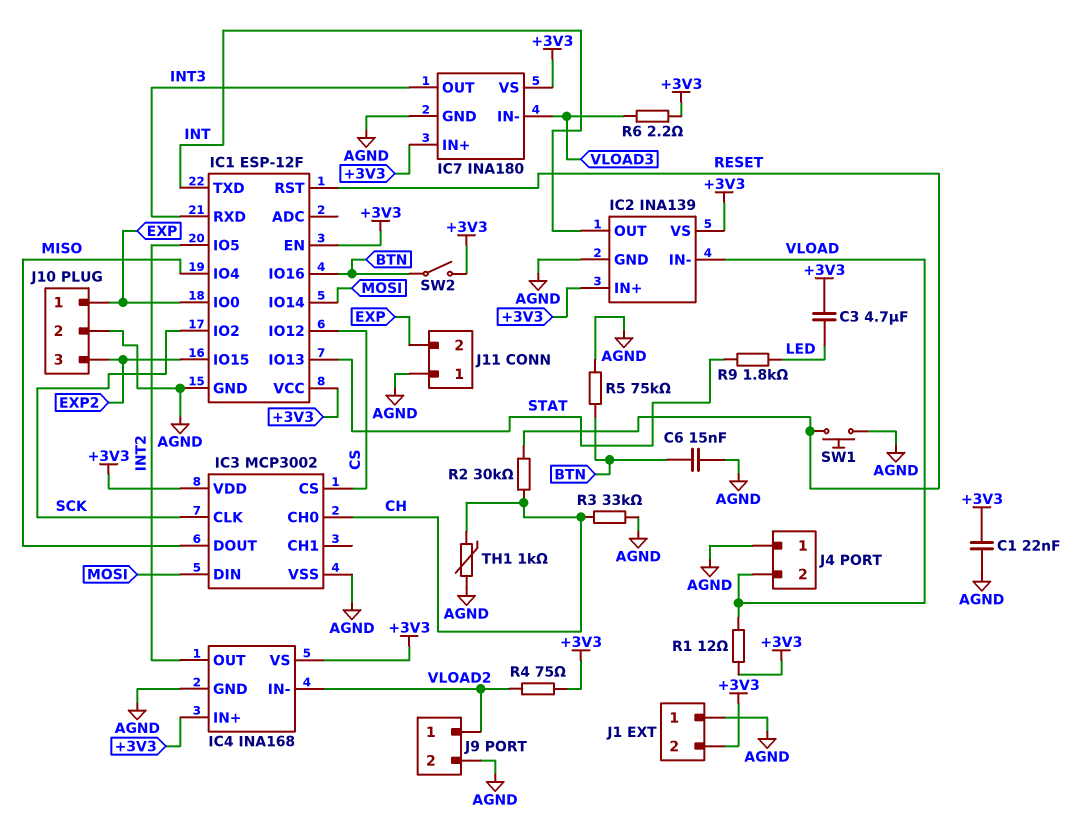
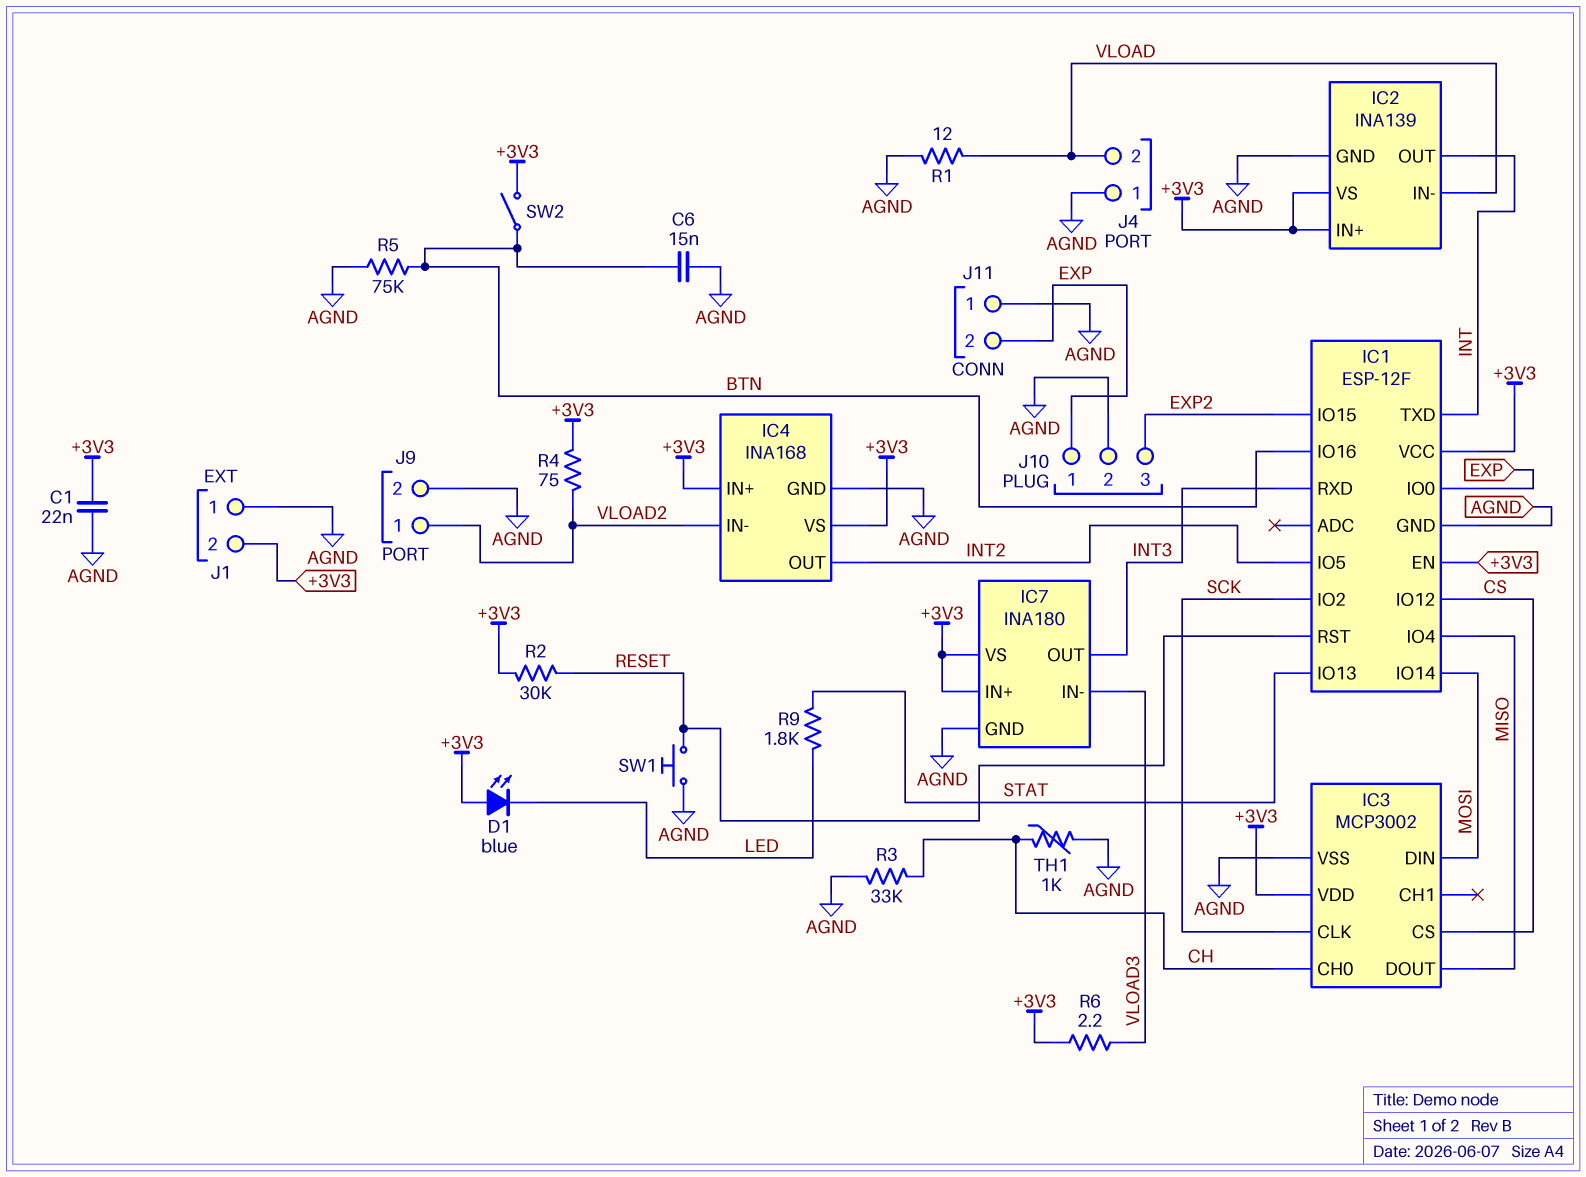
C3: 4.7uF (+3V3, LED) -> none
D1: none -> LED blue (A +3V3, K LED)
R1: 12 (+3V3, VLOAD) -> 12 (AGND, VLOAD)
R2: 30k (CH, RESET) -> 30k (+3V3, RESET)

